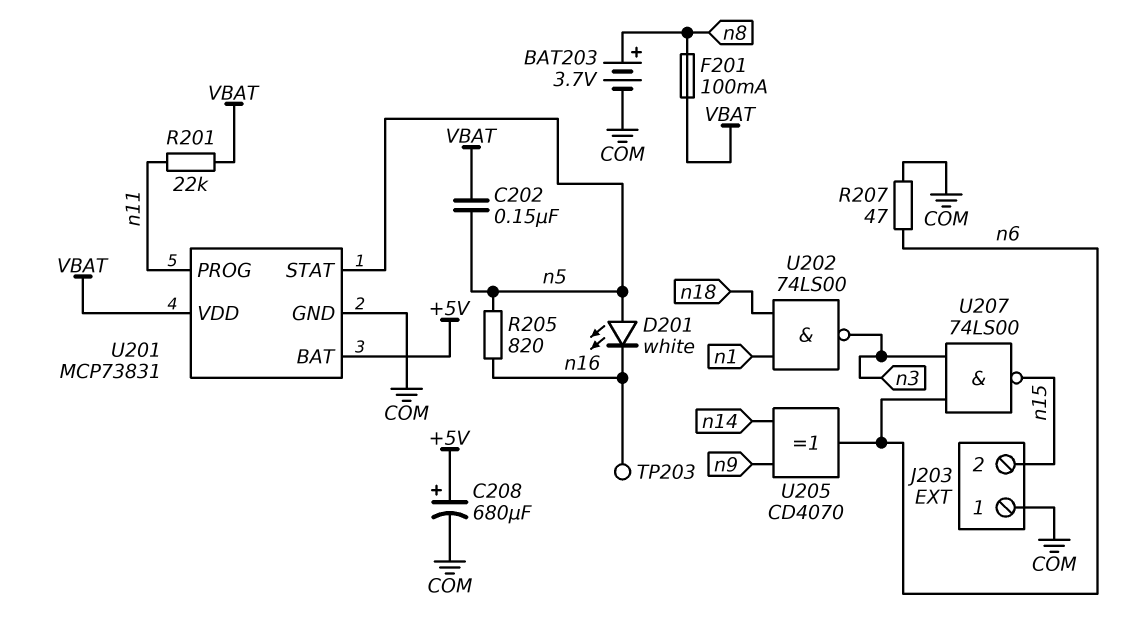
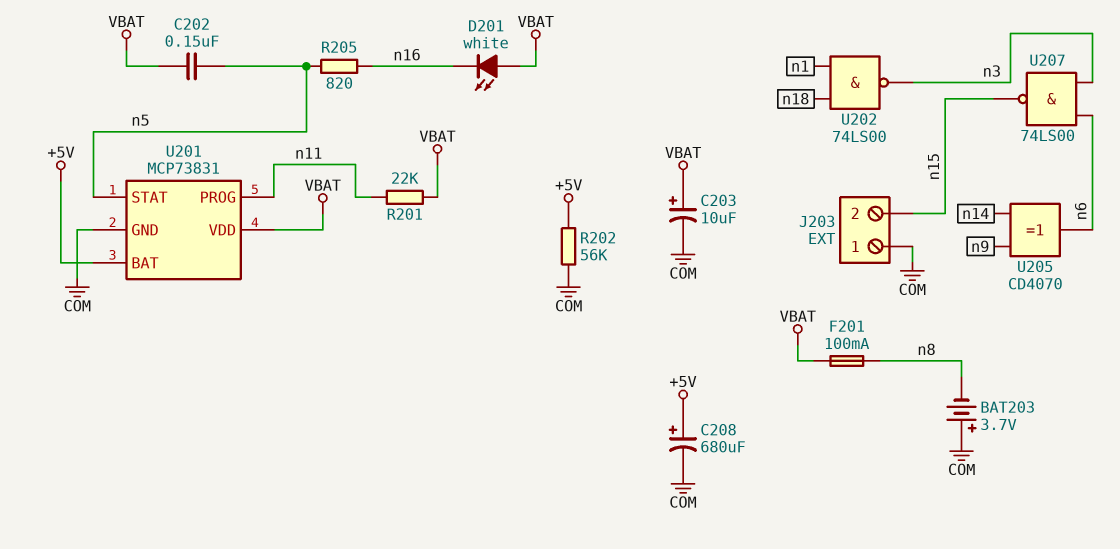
BAT203: 3.7V (plus n8, minus COM) -> 3.7V (plus COM, minus n8)
C203: none -> 10uF (plus VBAT, minus COM)
D201: LED white (A n5, K n16) -> LED white (A VBAT, K n16)
R202: none -> 56k (+5V, COM)
R207: 47 (COM, n6) -> none
TP203: test point (n16) -> none

